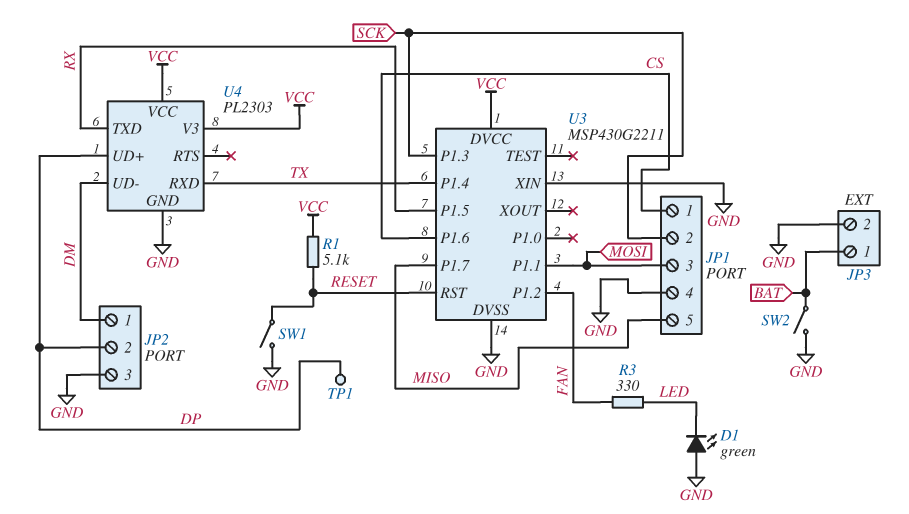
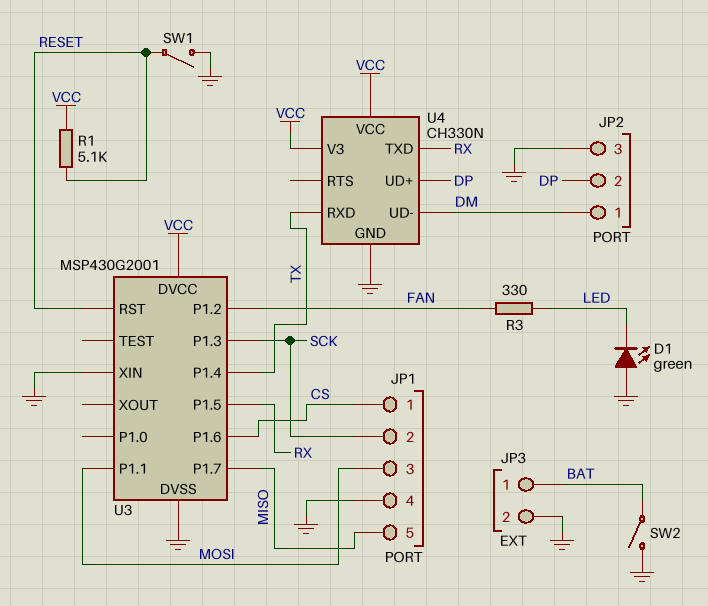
TP1: test point (DP) -> none
U3: MSP430G2211 -> MSP430G2001
U4: PL2303 -> CH330N

